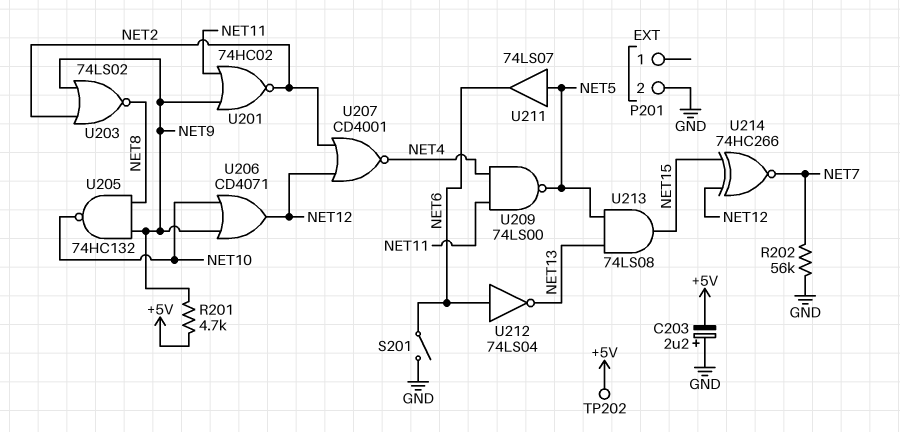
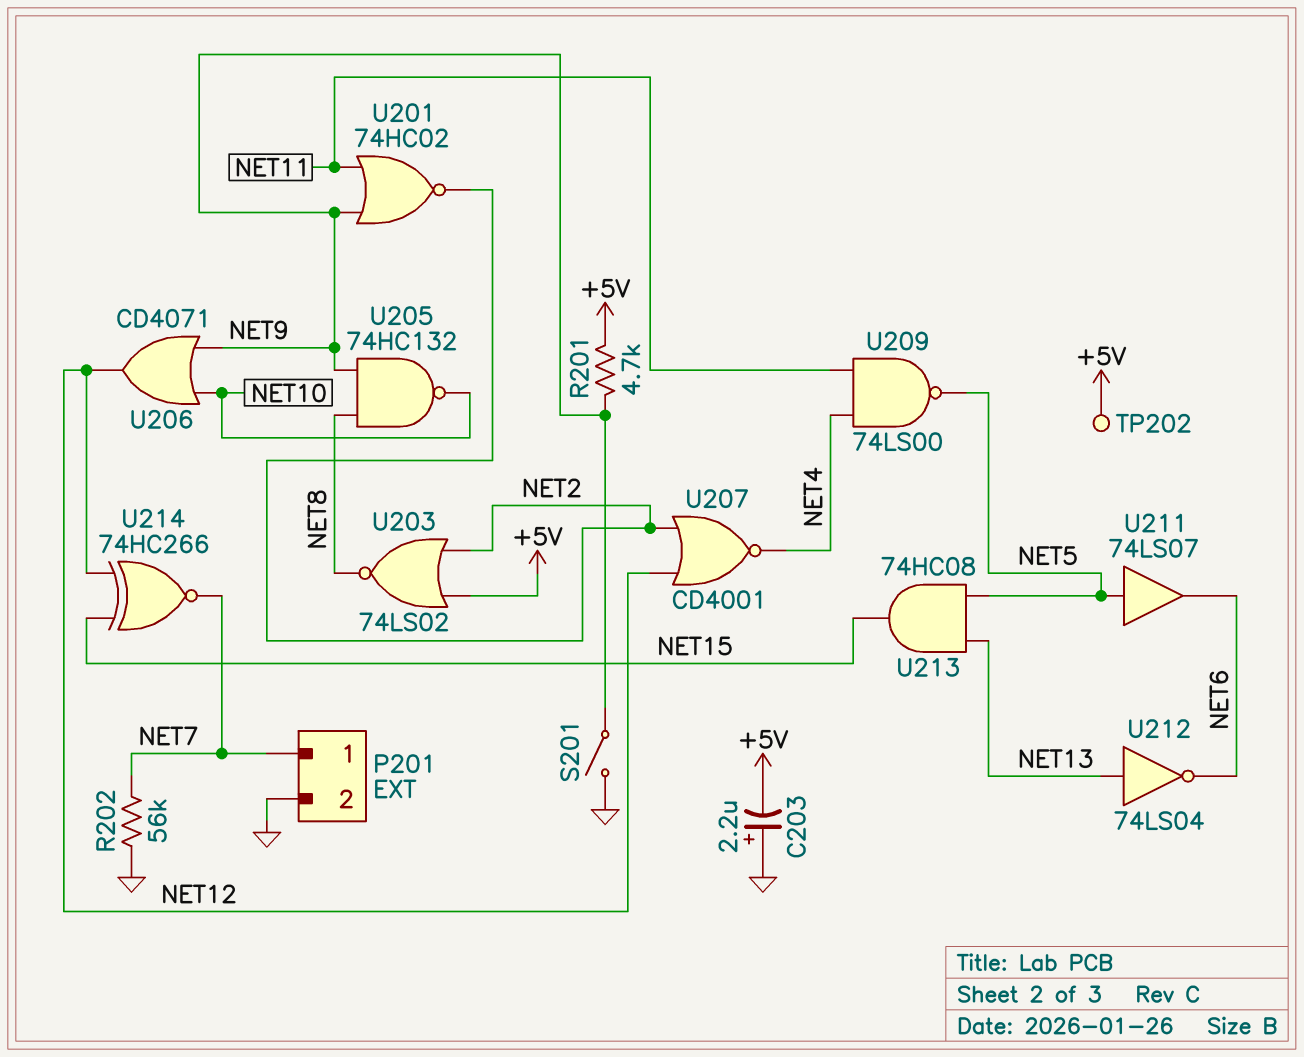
P201 pin 1: none -> NET7
S201: switch (GND, NET6) -> switch (GND, NET9)
U203: NOR 74LS02 (in NET2, in NET9, out NET8) -> NOR 74LS02 (in +5V, in NET2, out NET8)
U212: NOT 74LS04 (in NET6, out NET13) -> NOT 74LS04 (in NET13, out NET6)
U213: AND 74LS08 (in NET5, in NET13, out NET15) -> AND 74HC08 (in NET5, in NET13, out NET15)

